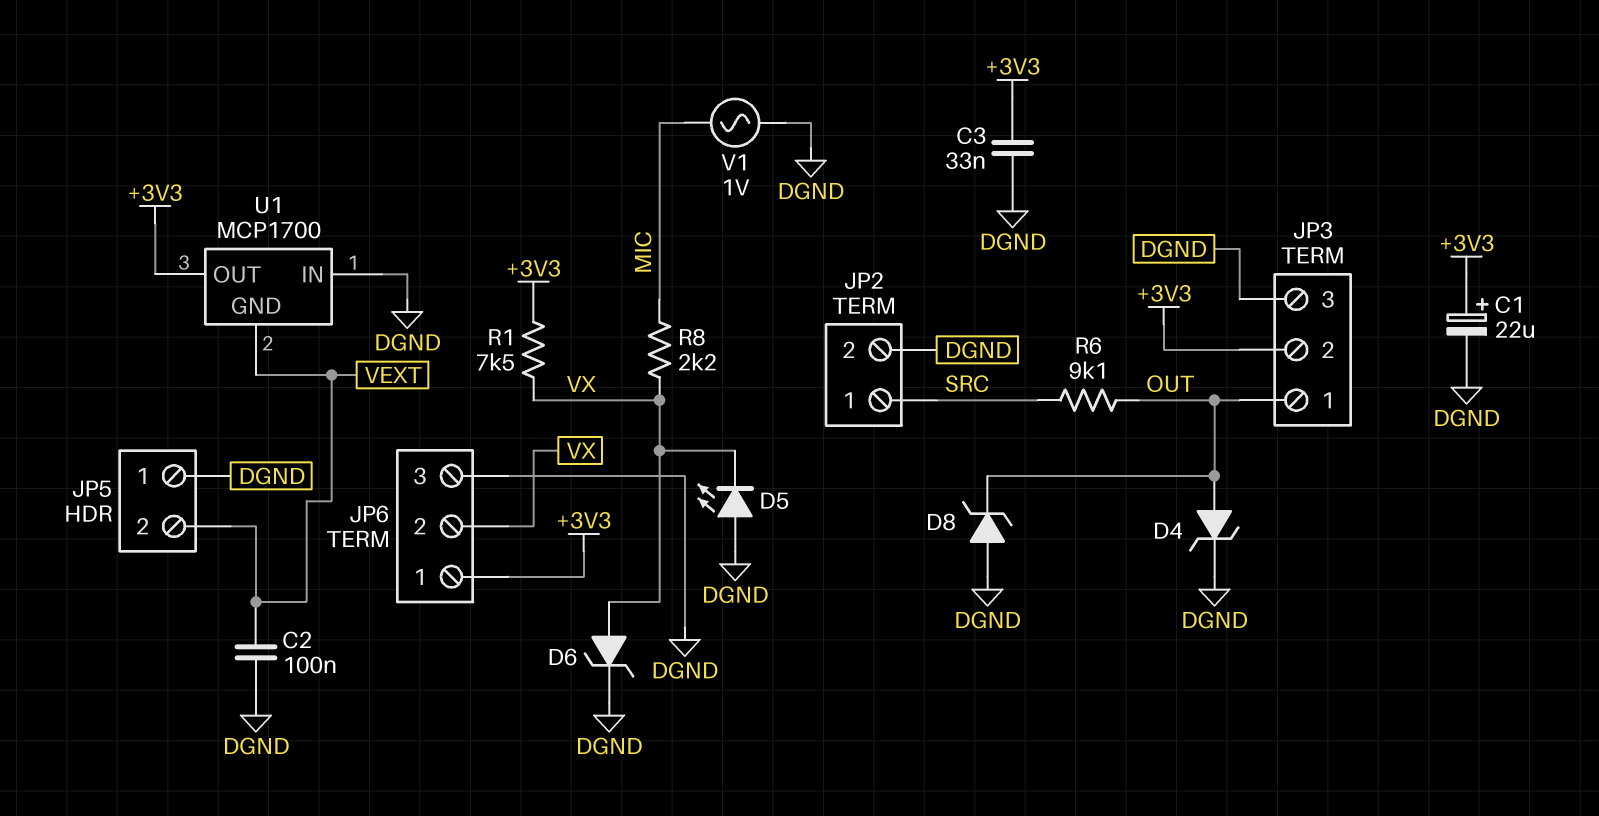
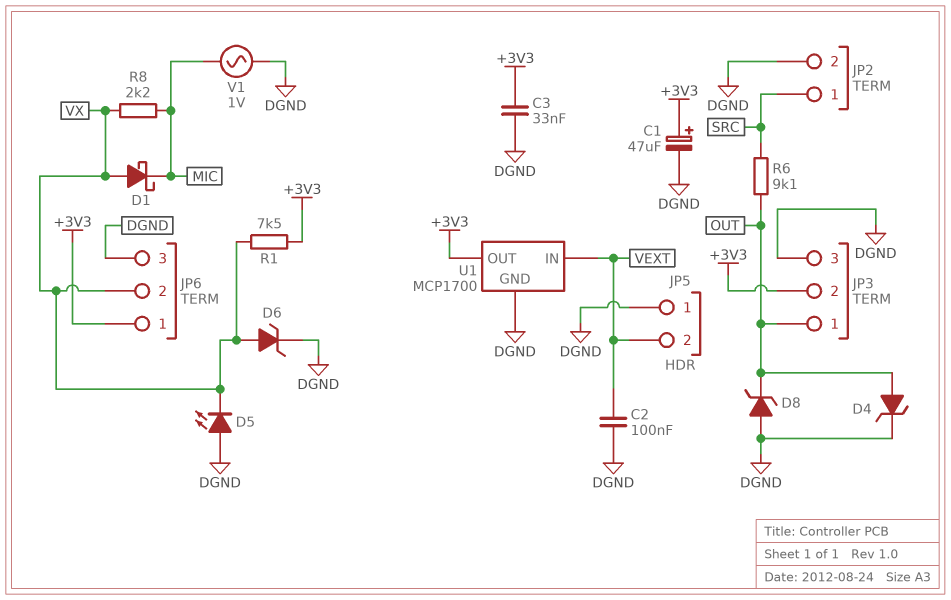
C1: 22uF (plus +3V3, minus DGND) -> 47uF (plus +3V3, minus DGND)
D1: none -> schottky (A VX, K MIC)
U1 pin GND: VEXT -> DGND
U1 pin IN: DGND -> VEXT

